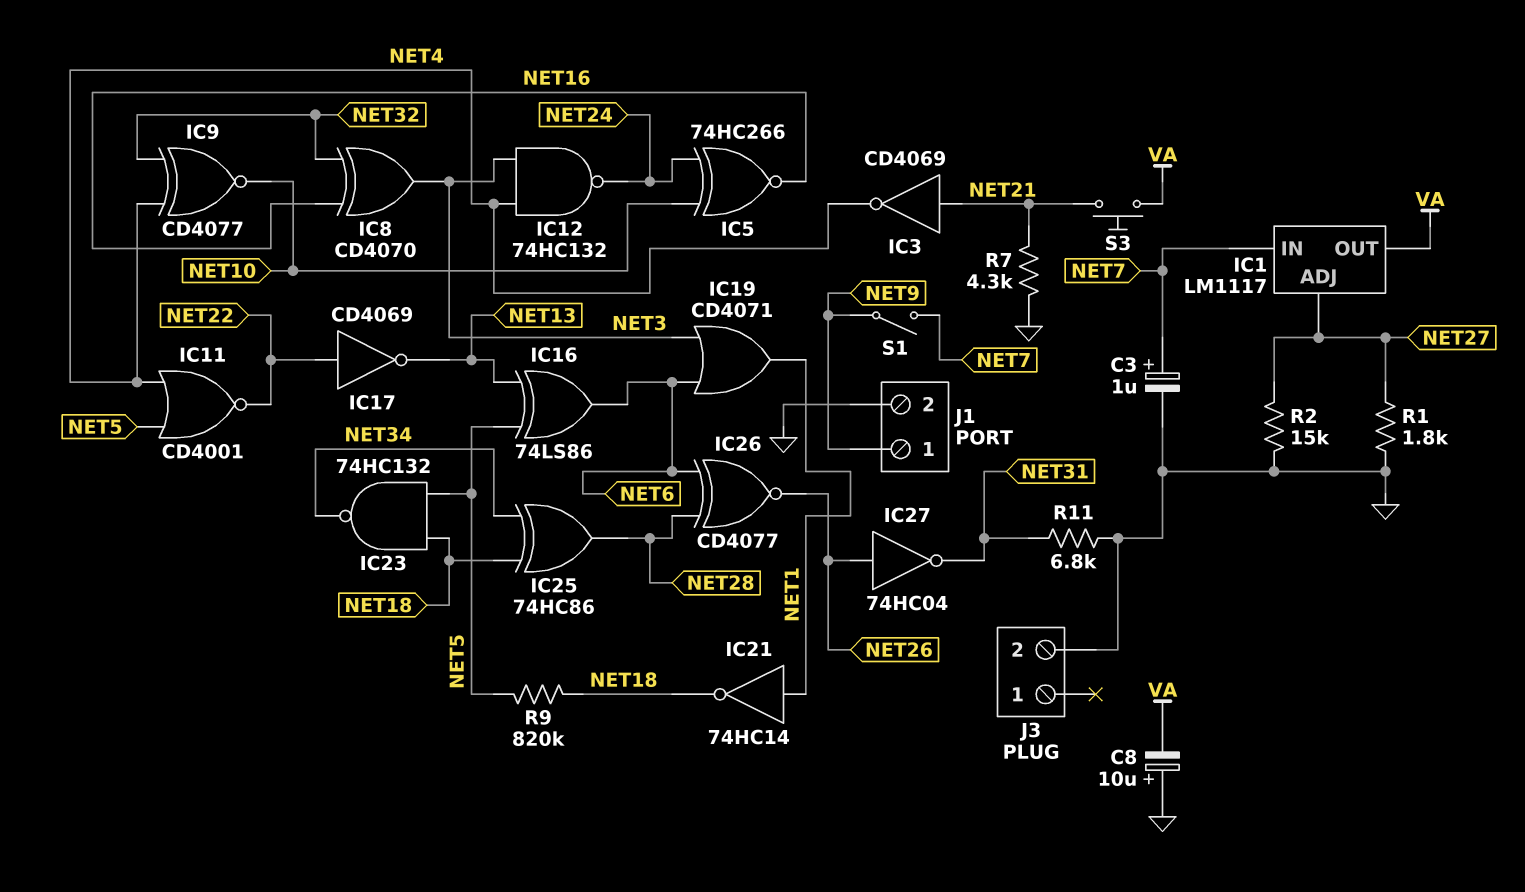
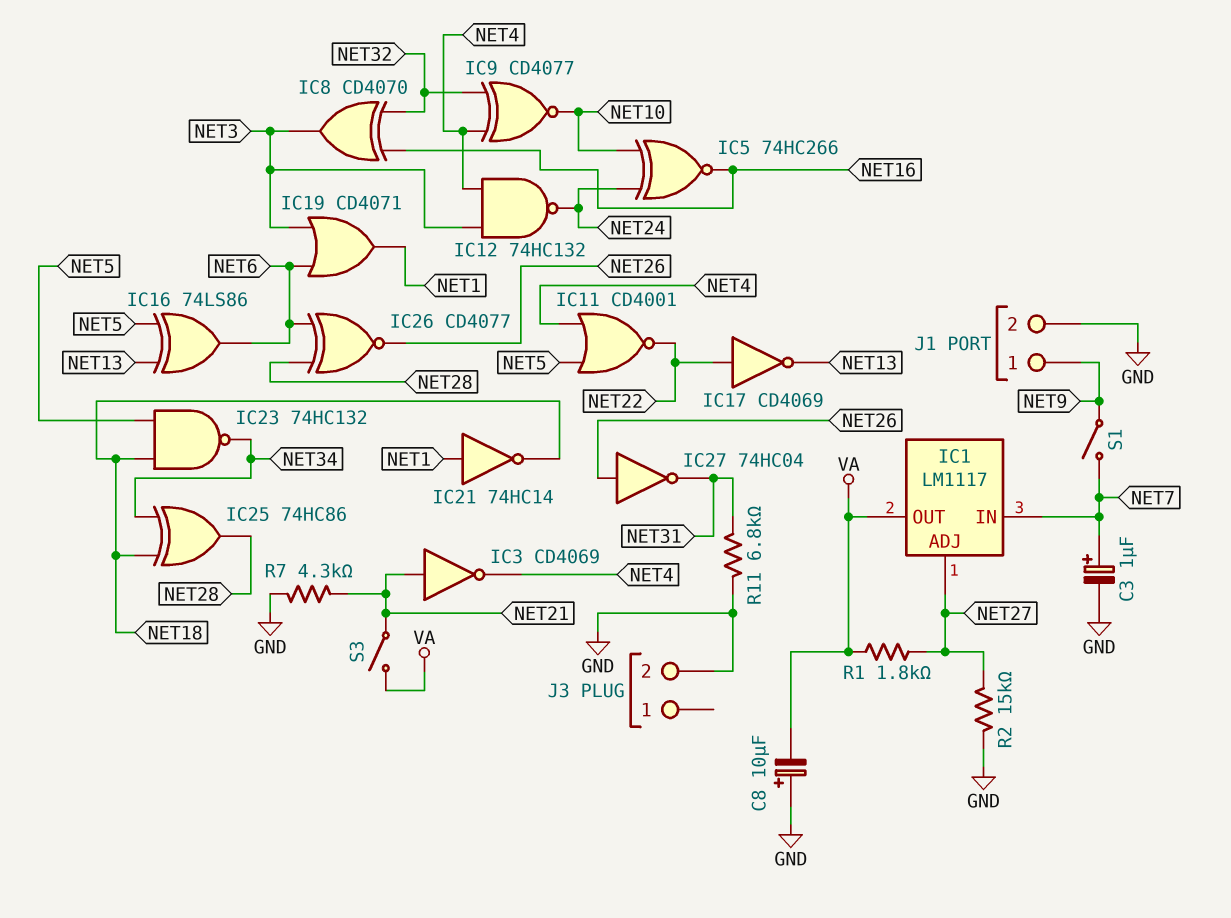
R1: 1.8k (GND, NET27) -> 1.8k (NET27, VA)
R9: 820k (NET5, NET18) -> none
S3: button (NET21, VA) -> switch (NET21, VA)

